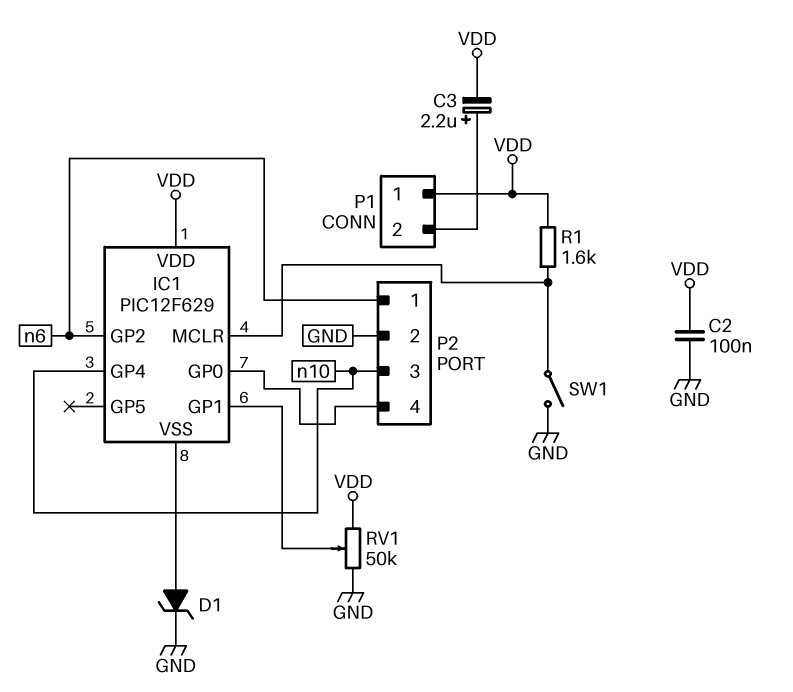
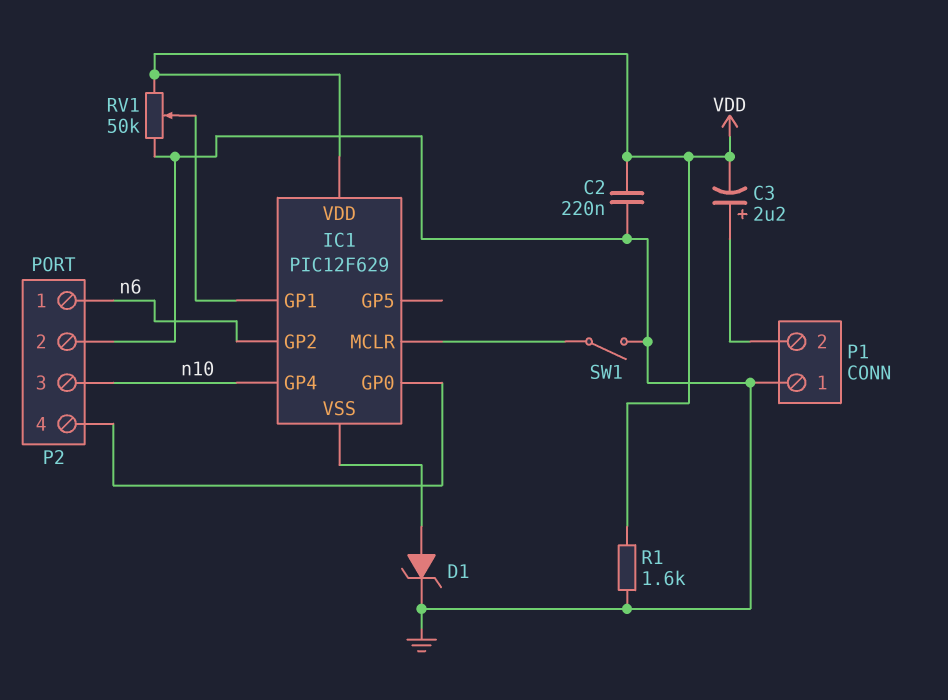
C2: 100nF (GND, VDD) -> 220nF (GND, VDD)
P1 pin 1: VDD -> GND
R1: 1.6k (IC1/MCLR, VDD) -> 1.6k (GND, VDD)

